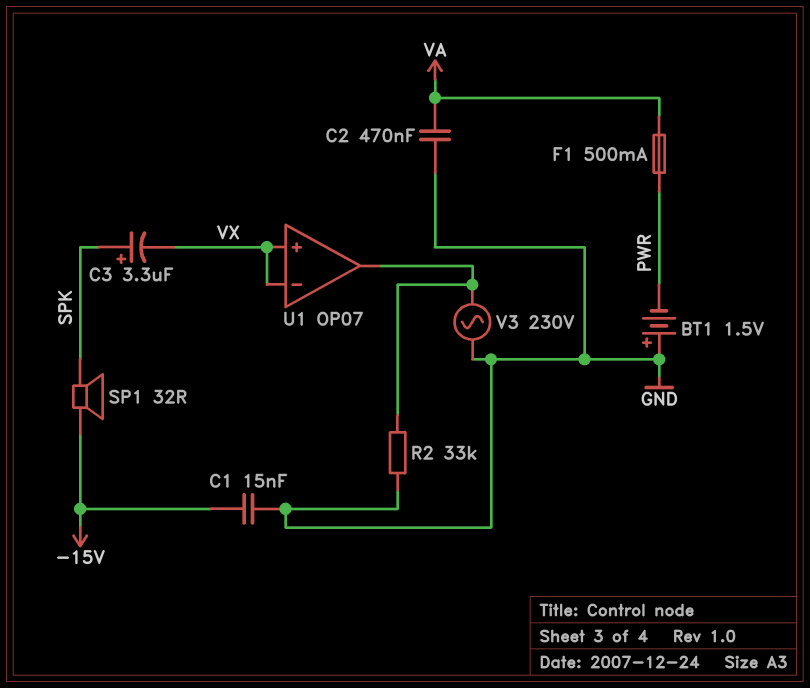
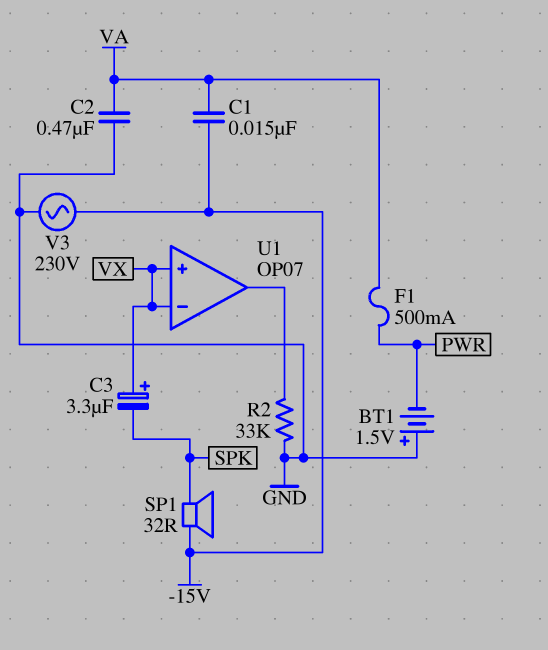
C1: 15nF (-15V, GND) -> 15nF (-15V, VA)
C3: 3.3uF (plus SPK, minus VX) -> 3.3uF (plus VX, minus SPK)
V3: AC 230V (GND, U1/out) -> AC 230V (-15V, GND)

